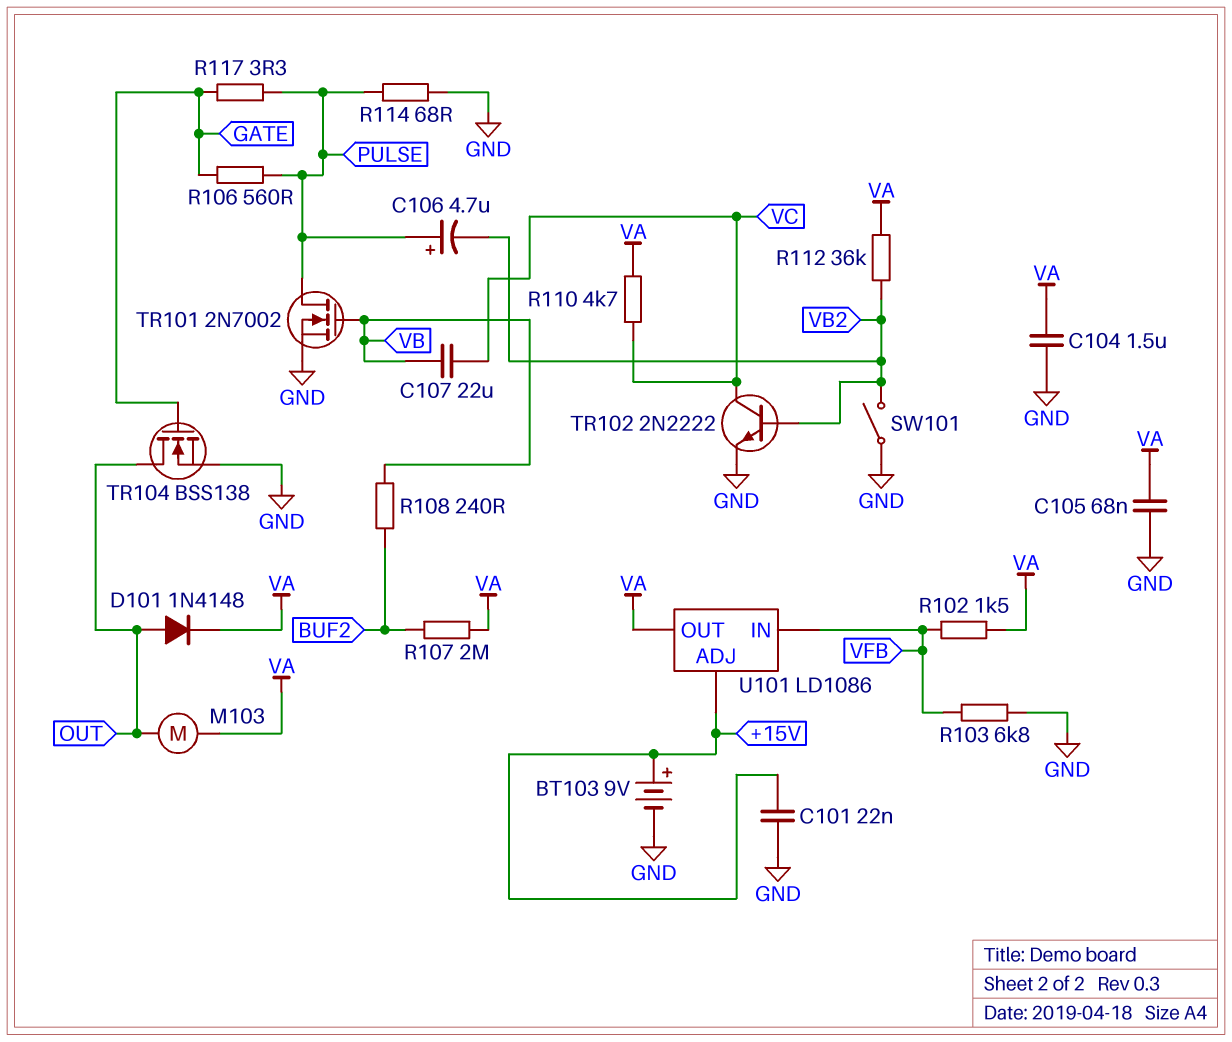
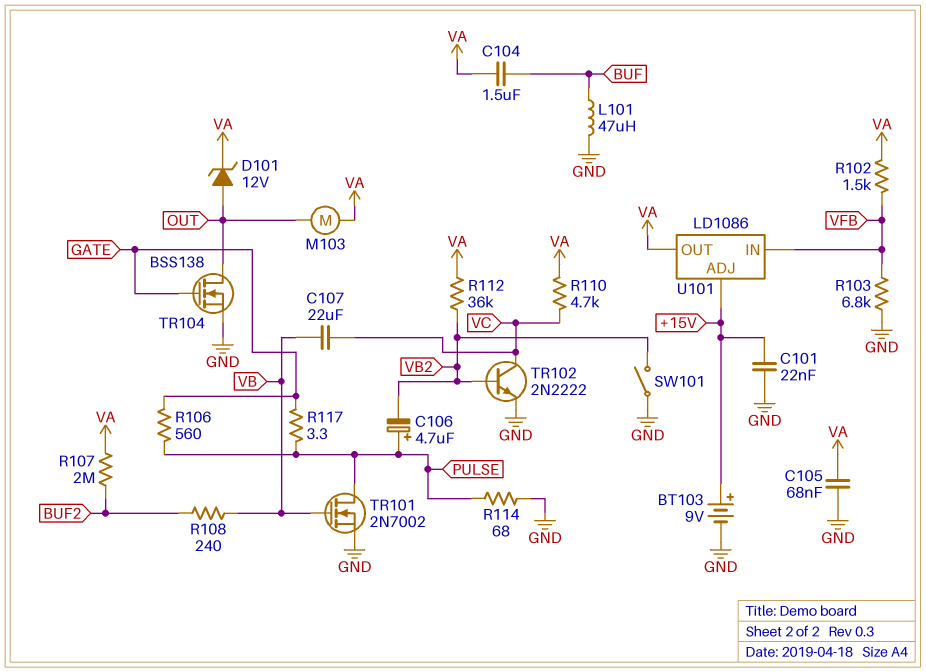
C104: 1.5uF (GND, VA) -> 1.5uF (BUF, VA)
D101: diode 1N4148 (A OUT, K VA) -> zener 12V (A OUT, K VA)
L101: none -> 47uH (BUF, GND)

